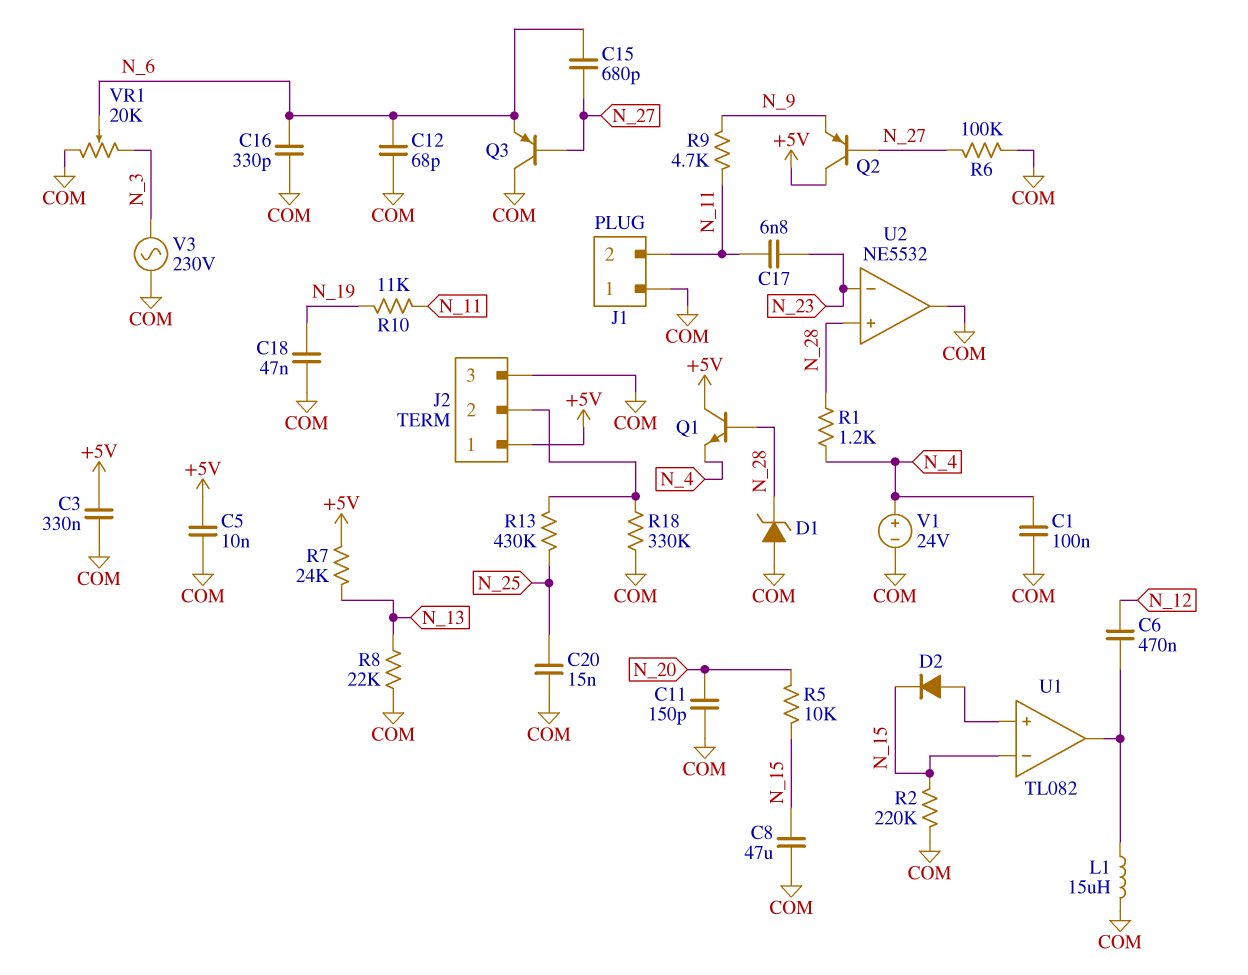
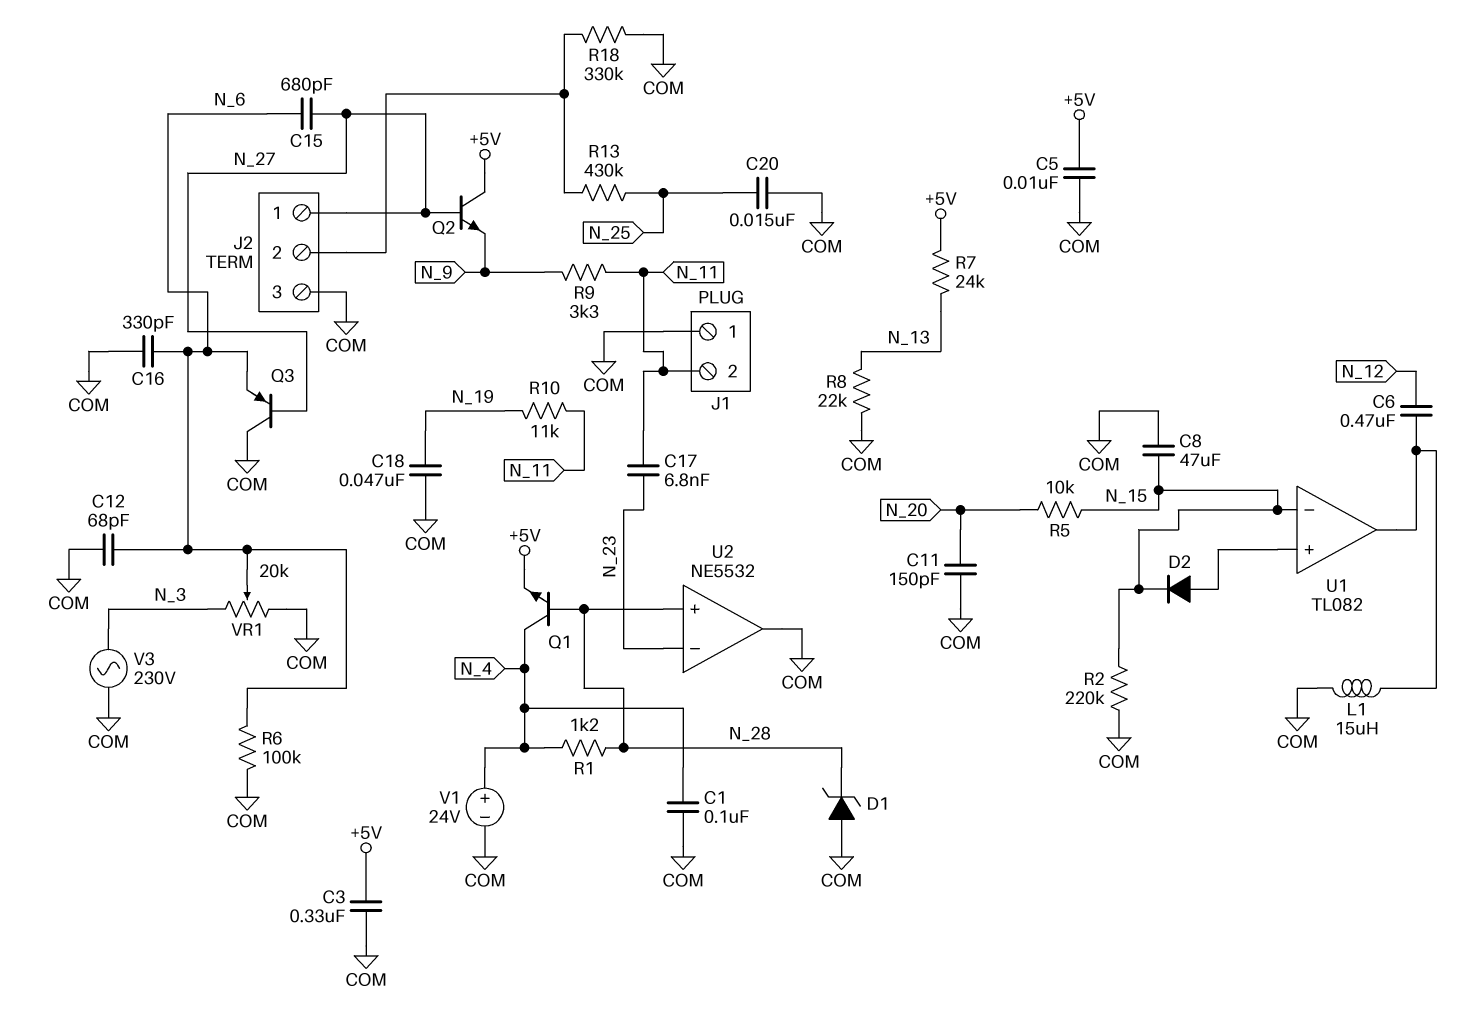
J2 pin 1: +5V -> N_27
Q1: NPN (B N_28, C +5V, E N_4) -> NPN (B N_28, C N_4, E +5V)
Q2: PNP (B N_27, C +5V, E N_9) -> NPN (B N_27, C +5V, E N_9)
R6: 100k (COM, N_27) -> 100k (COM, N_6)
R9: 4.7k (N_9, N_11) -> 3.3k (N_9, N_11)

